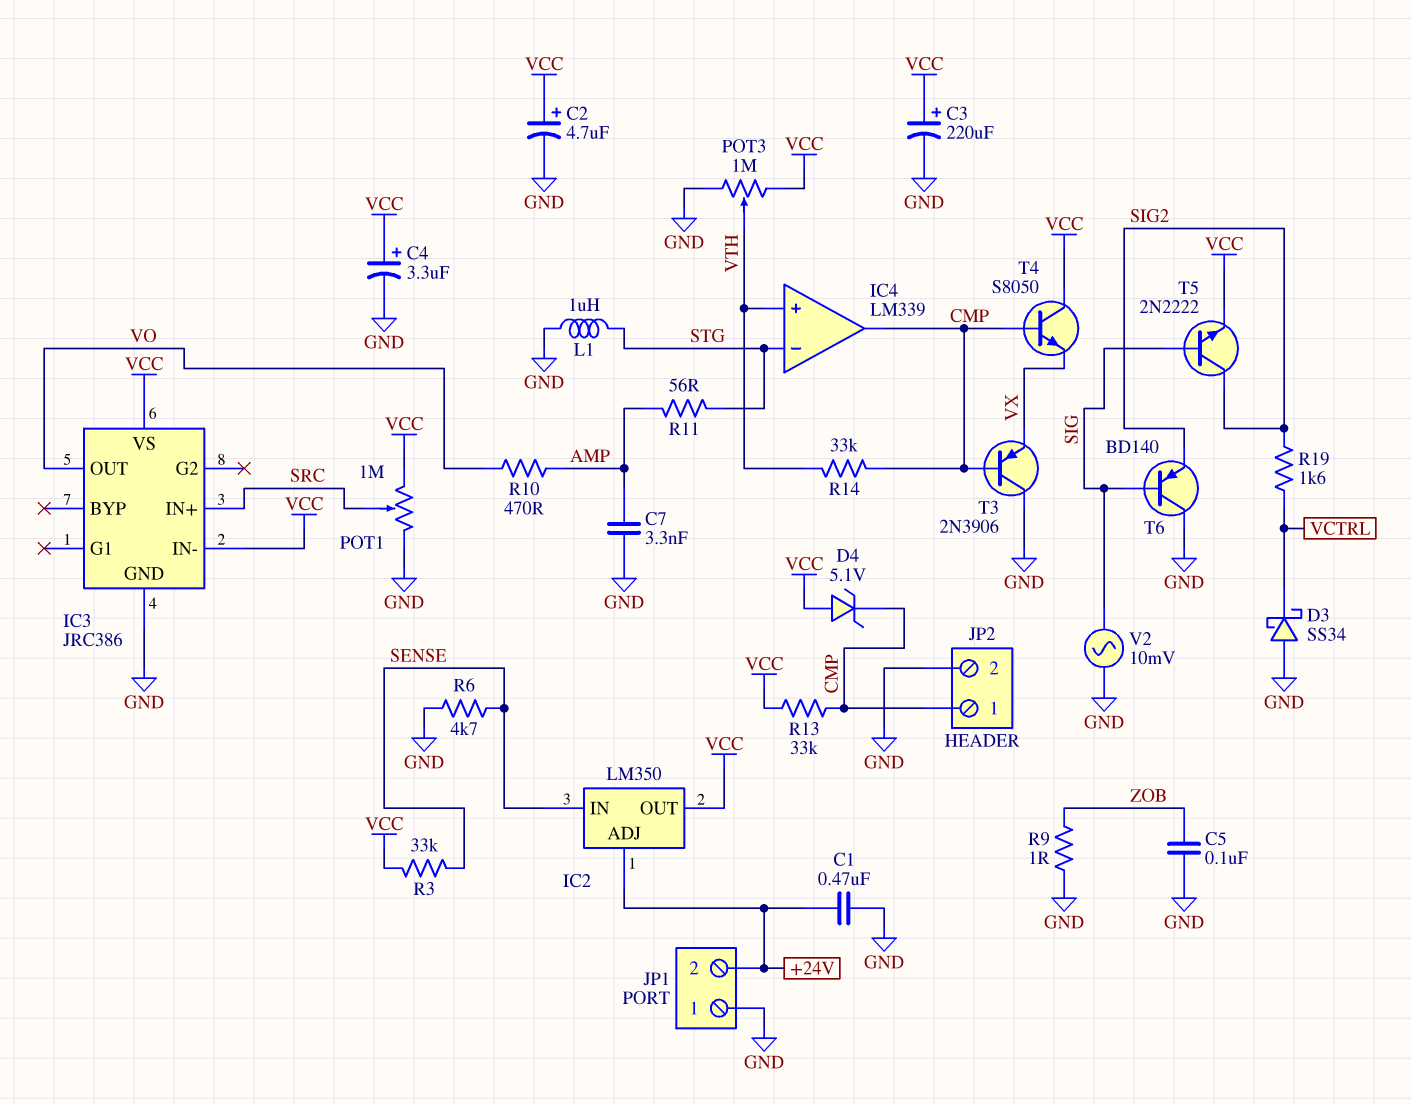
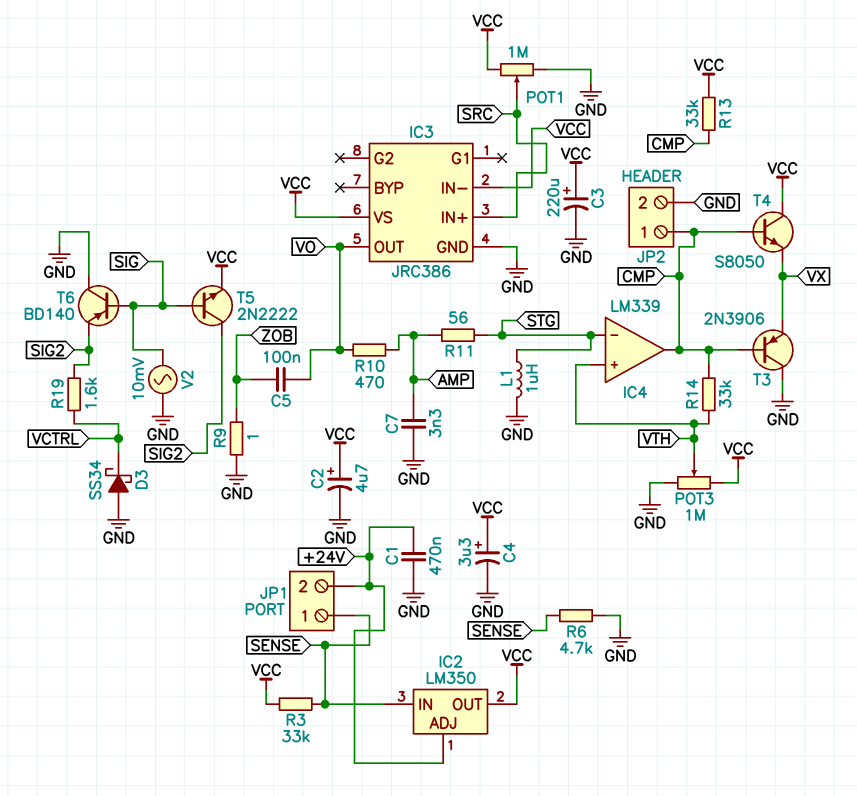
C5: 100nF (GND, ZOB) -> 100nF (VO, ZOB)
D4: zener 5.1V (A VCC, K CMP) -> none
JP1 pin 1: GND -> SENSE

